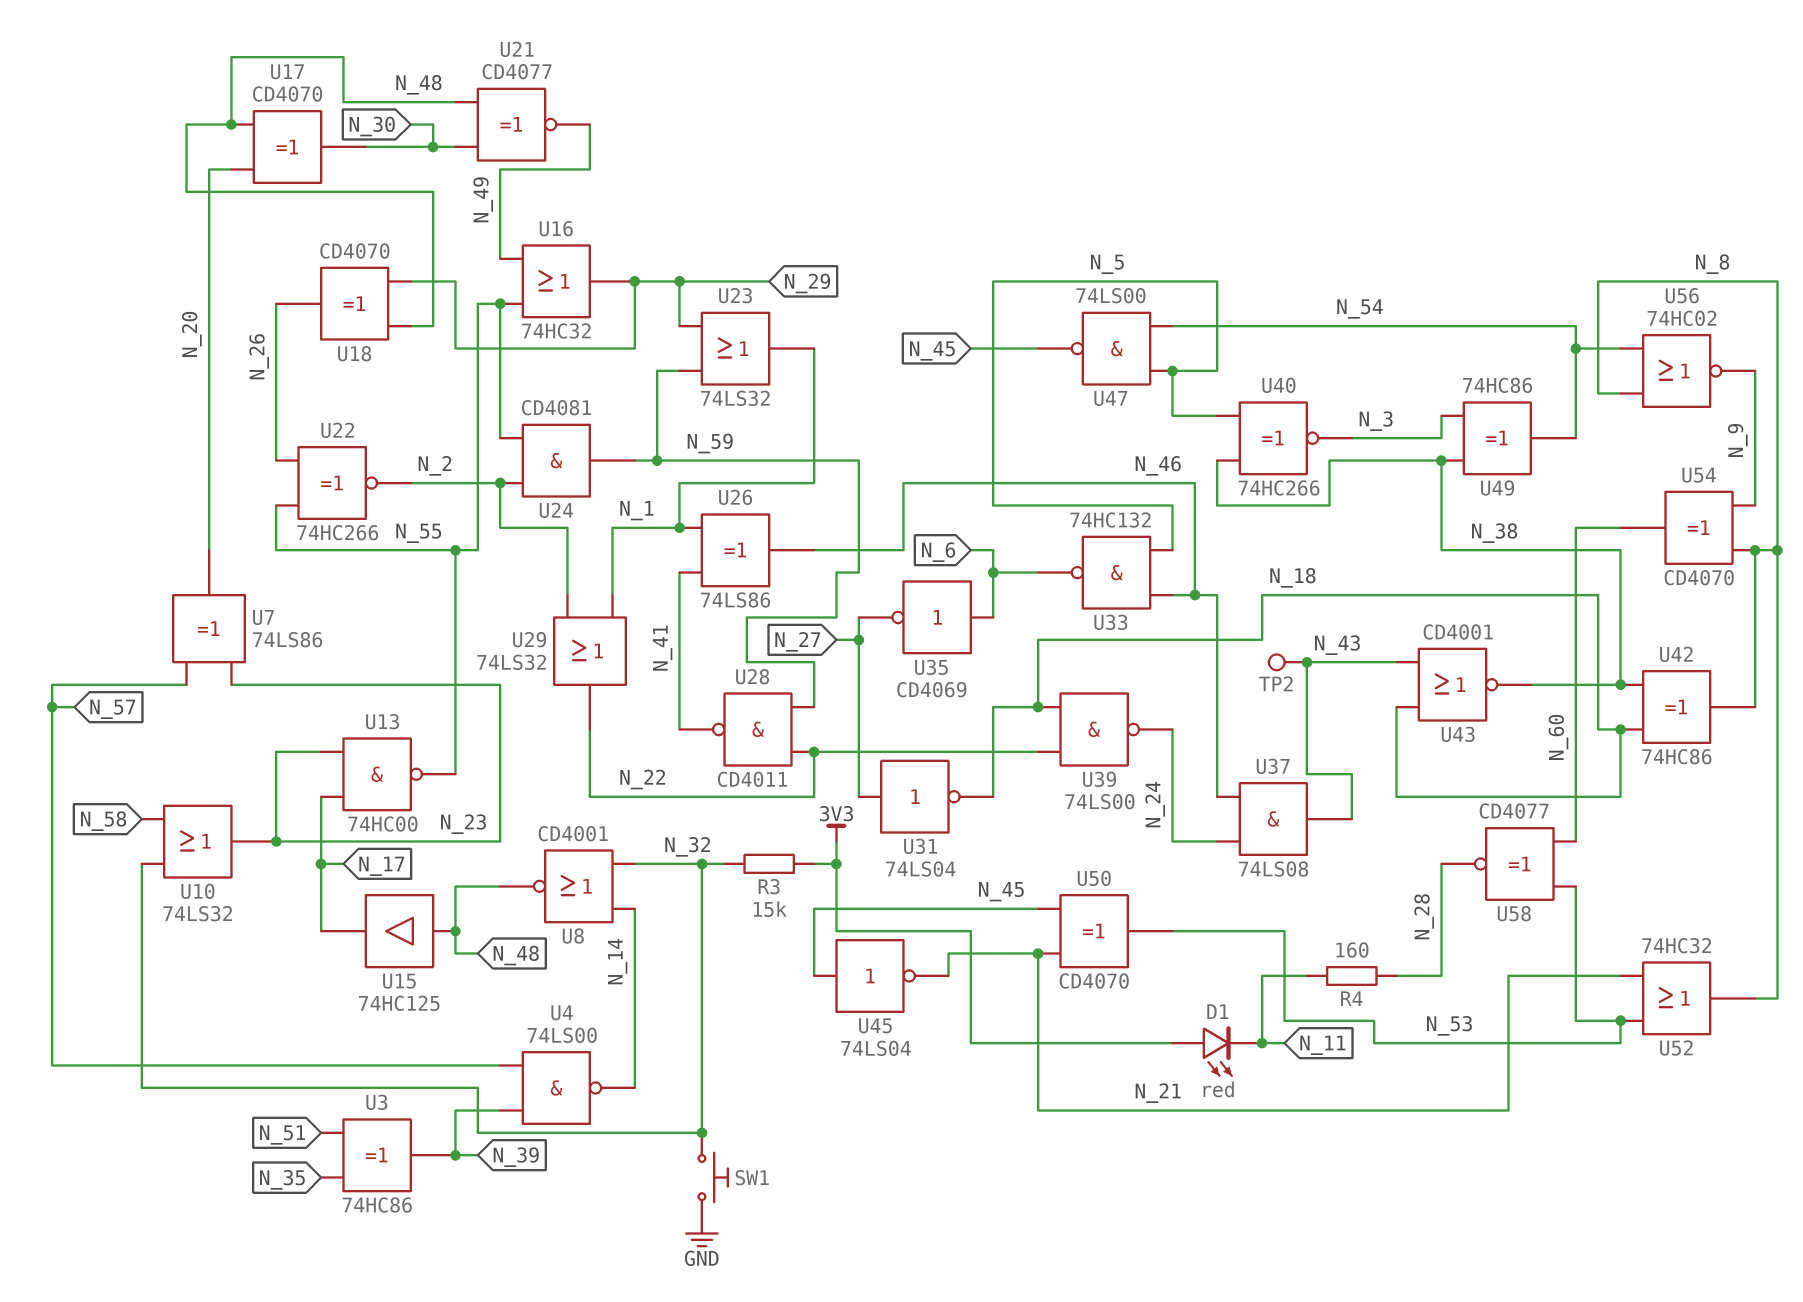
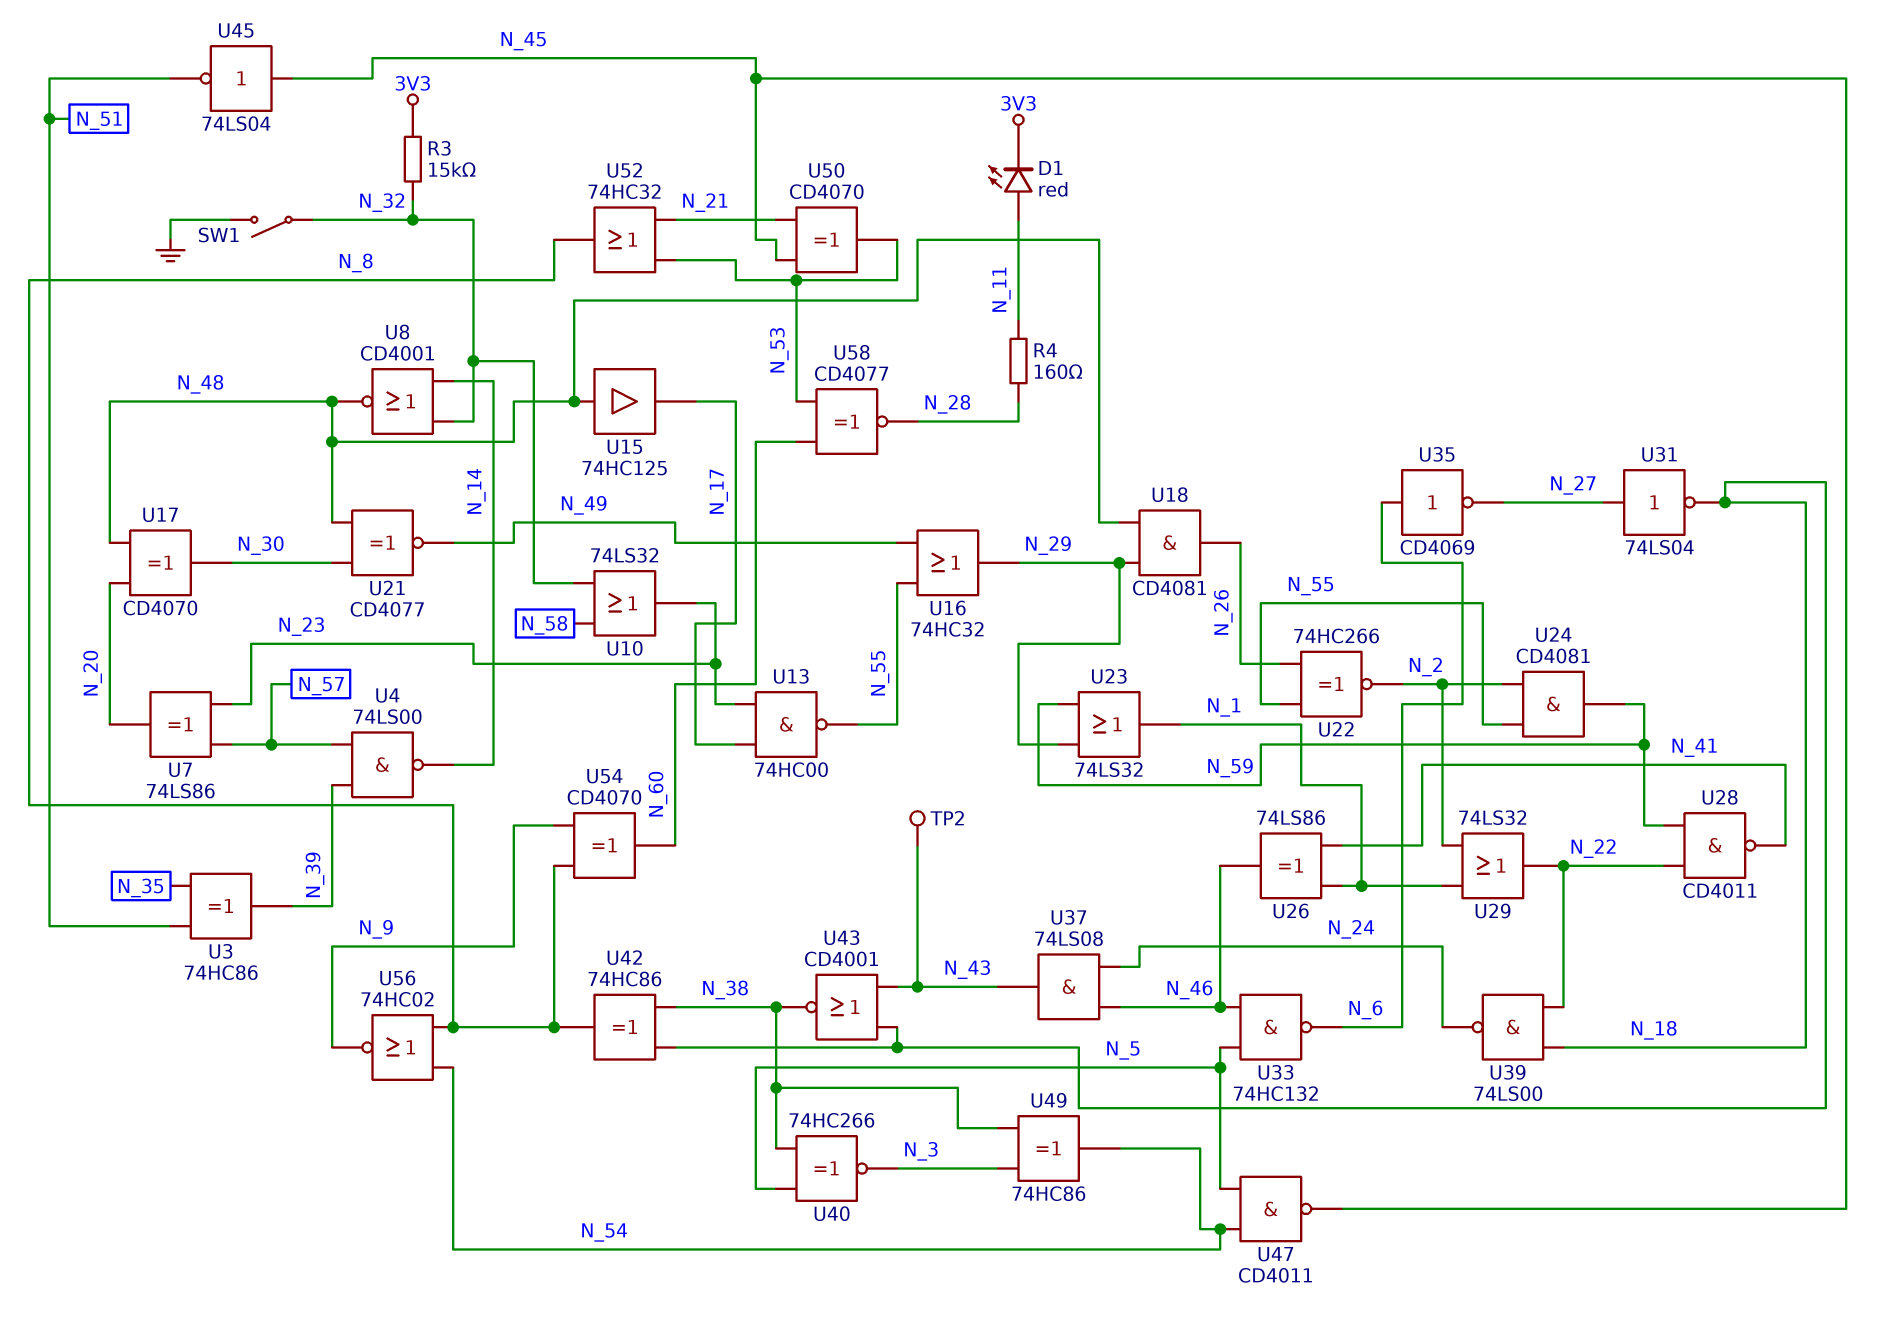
D1: LED red (A 3V3, K N_11) -> LED red (A N_11, K 3V3)
SW1: button (GND, N_32) -> switch (GND, N_32)
U18: XOR CD4070 (in N_29, in N_48, out N_26) -> AND CD4081 (in N_29, in N_48, out N_26)
U45: NOT 74LS04 (in N_45, out N_21) -> NOT 74LS04 (in N_45, out N_51)
U47: NAND 74LS00 (in N_5, in N_54, out N_45) -> NAND CD4011 (in N_5, in N_54, out N_45)

